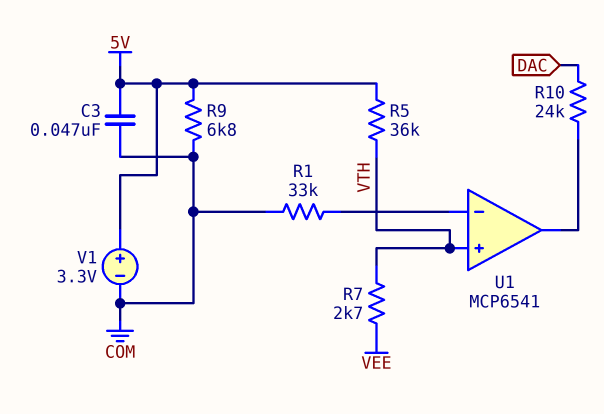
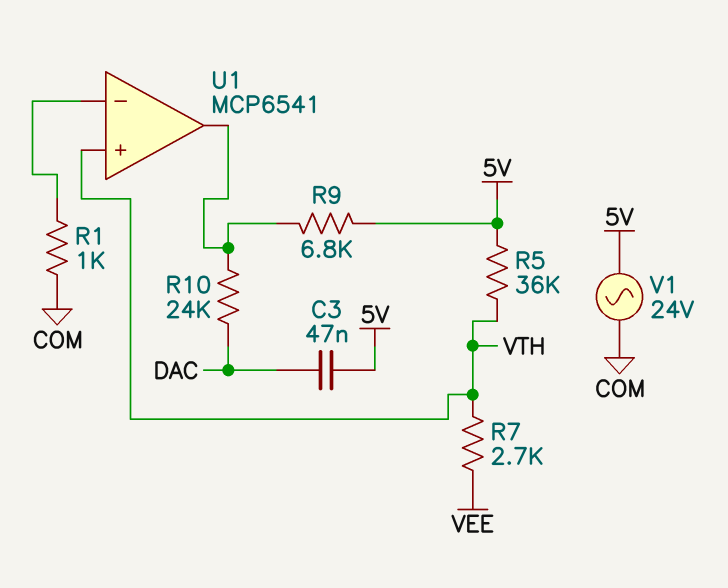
C3: 47nF (5V, COM) -> 47nF (5V, DAC)
R1: 33k (COM, U1/in-) -> 1k (COM, U1/in-)
R9: 6.8k (5V, COM) -> 6.8k (5V, U1/out)
V1: 3.3V (plus 5V, minus COM) -> AC 24V (5V, COM)

